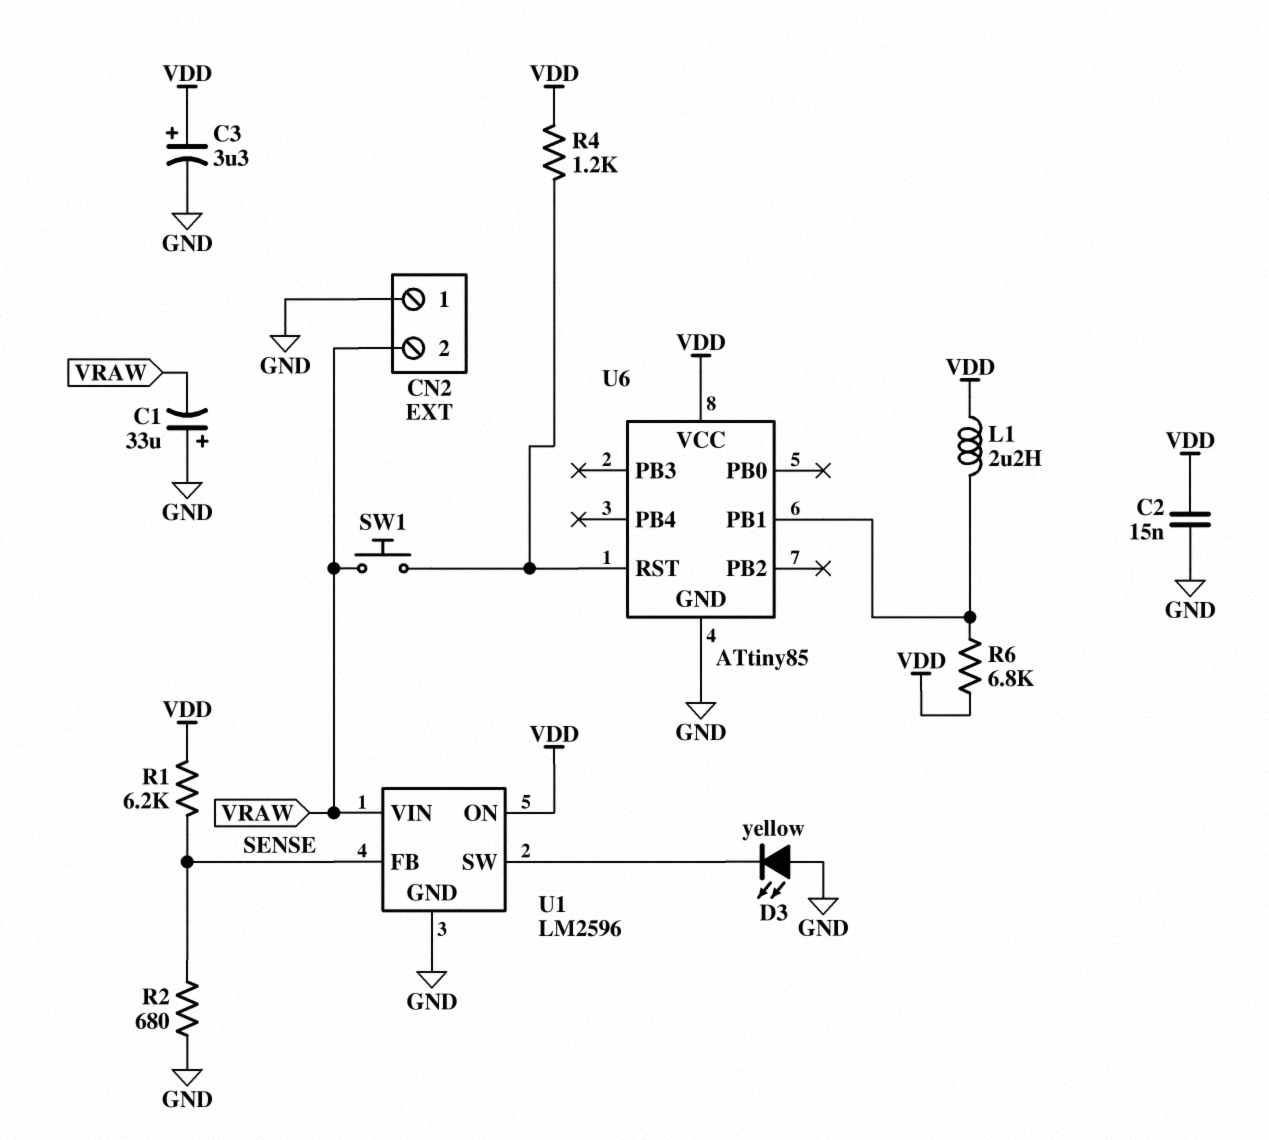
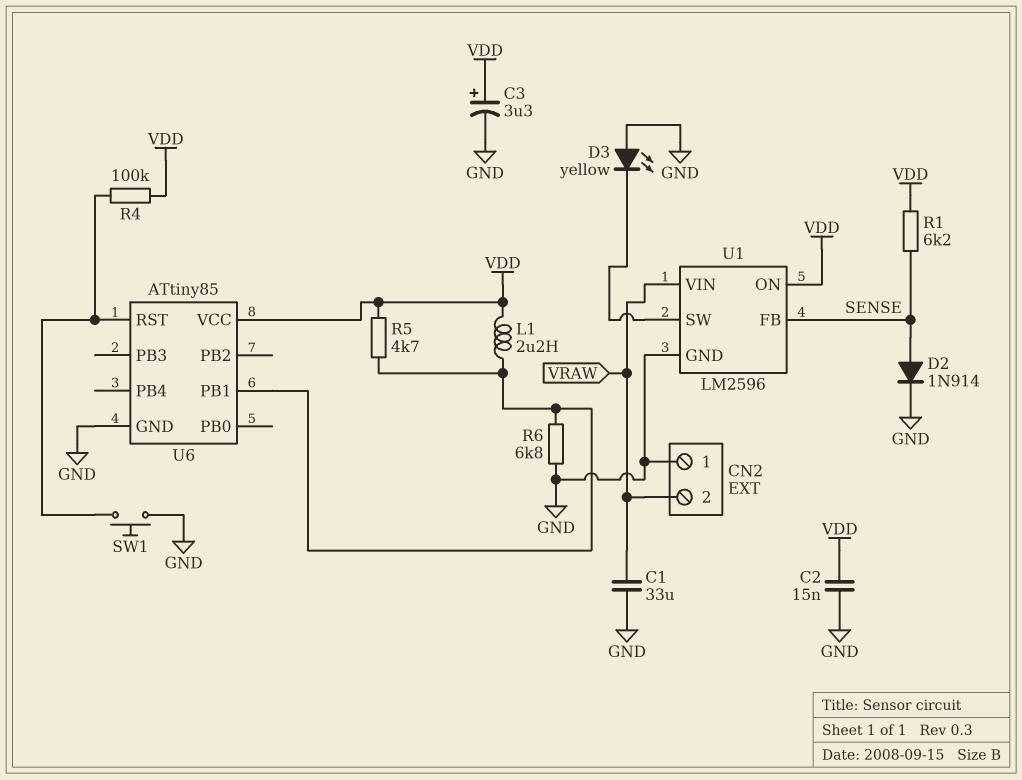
C1: 33uF (plus GND, minus VRAW) -> 33uF (GND, VRAW)
D2: none -> diode 1N914 (A SENSE, K GND)
R2: 680 (GND, SENSE) -> none
R4: 1.2k (U6/RST, VDD) -> 100k (U6/RST, VDD)
R5: none -> 4.7k (U6/PB1, VDD)
R6: 6.8k (U6/PB1, VDD) -> 6.8k (GND, U6/PB1)
SW1: button (U6/RST, VRAW) -> button (GND, U6/RST)

